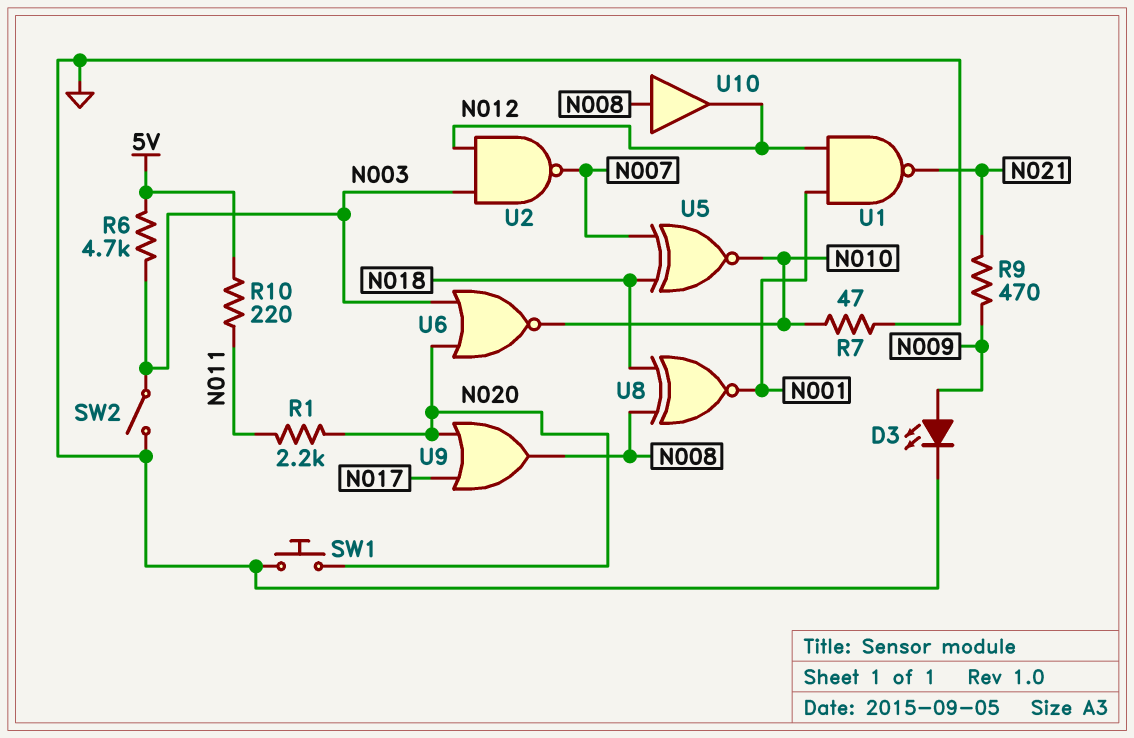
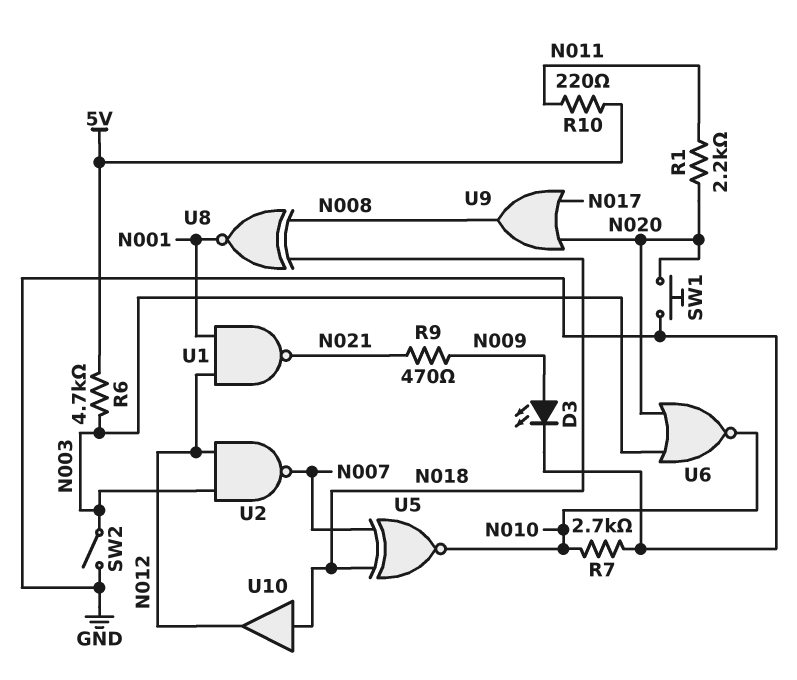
R7: 47 (GND, N010) -> 2.7k (GND, N010)
U10: buffer (in N008, out N012) -> buffer (in N018, out N012)

